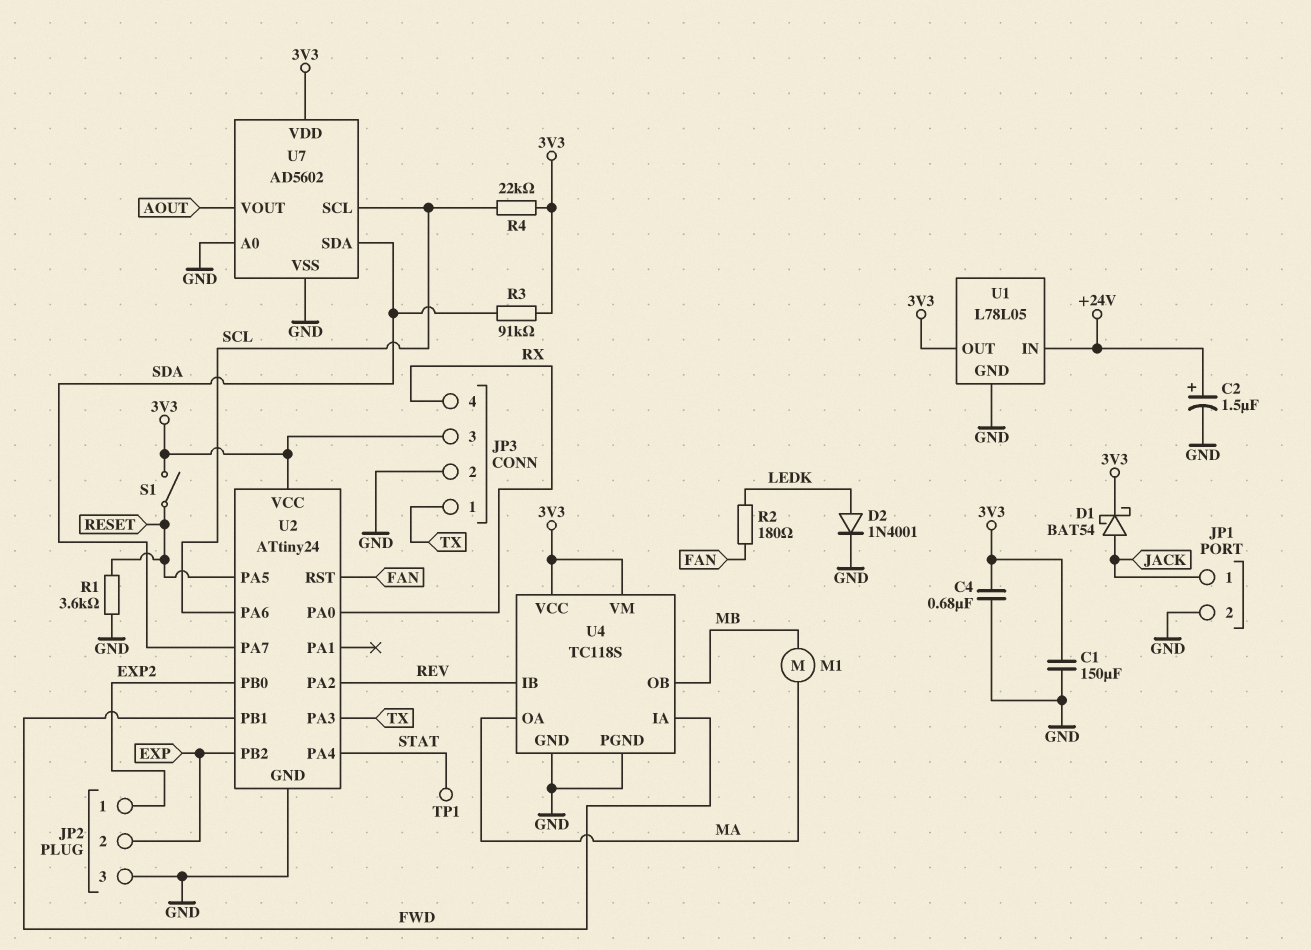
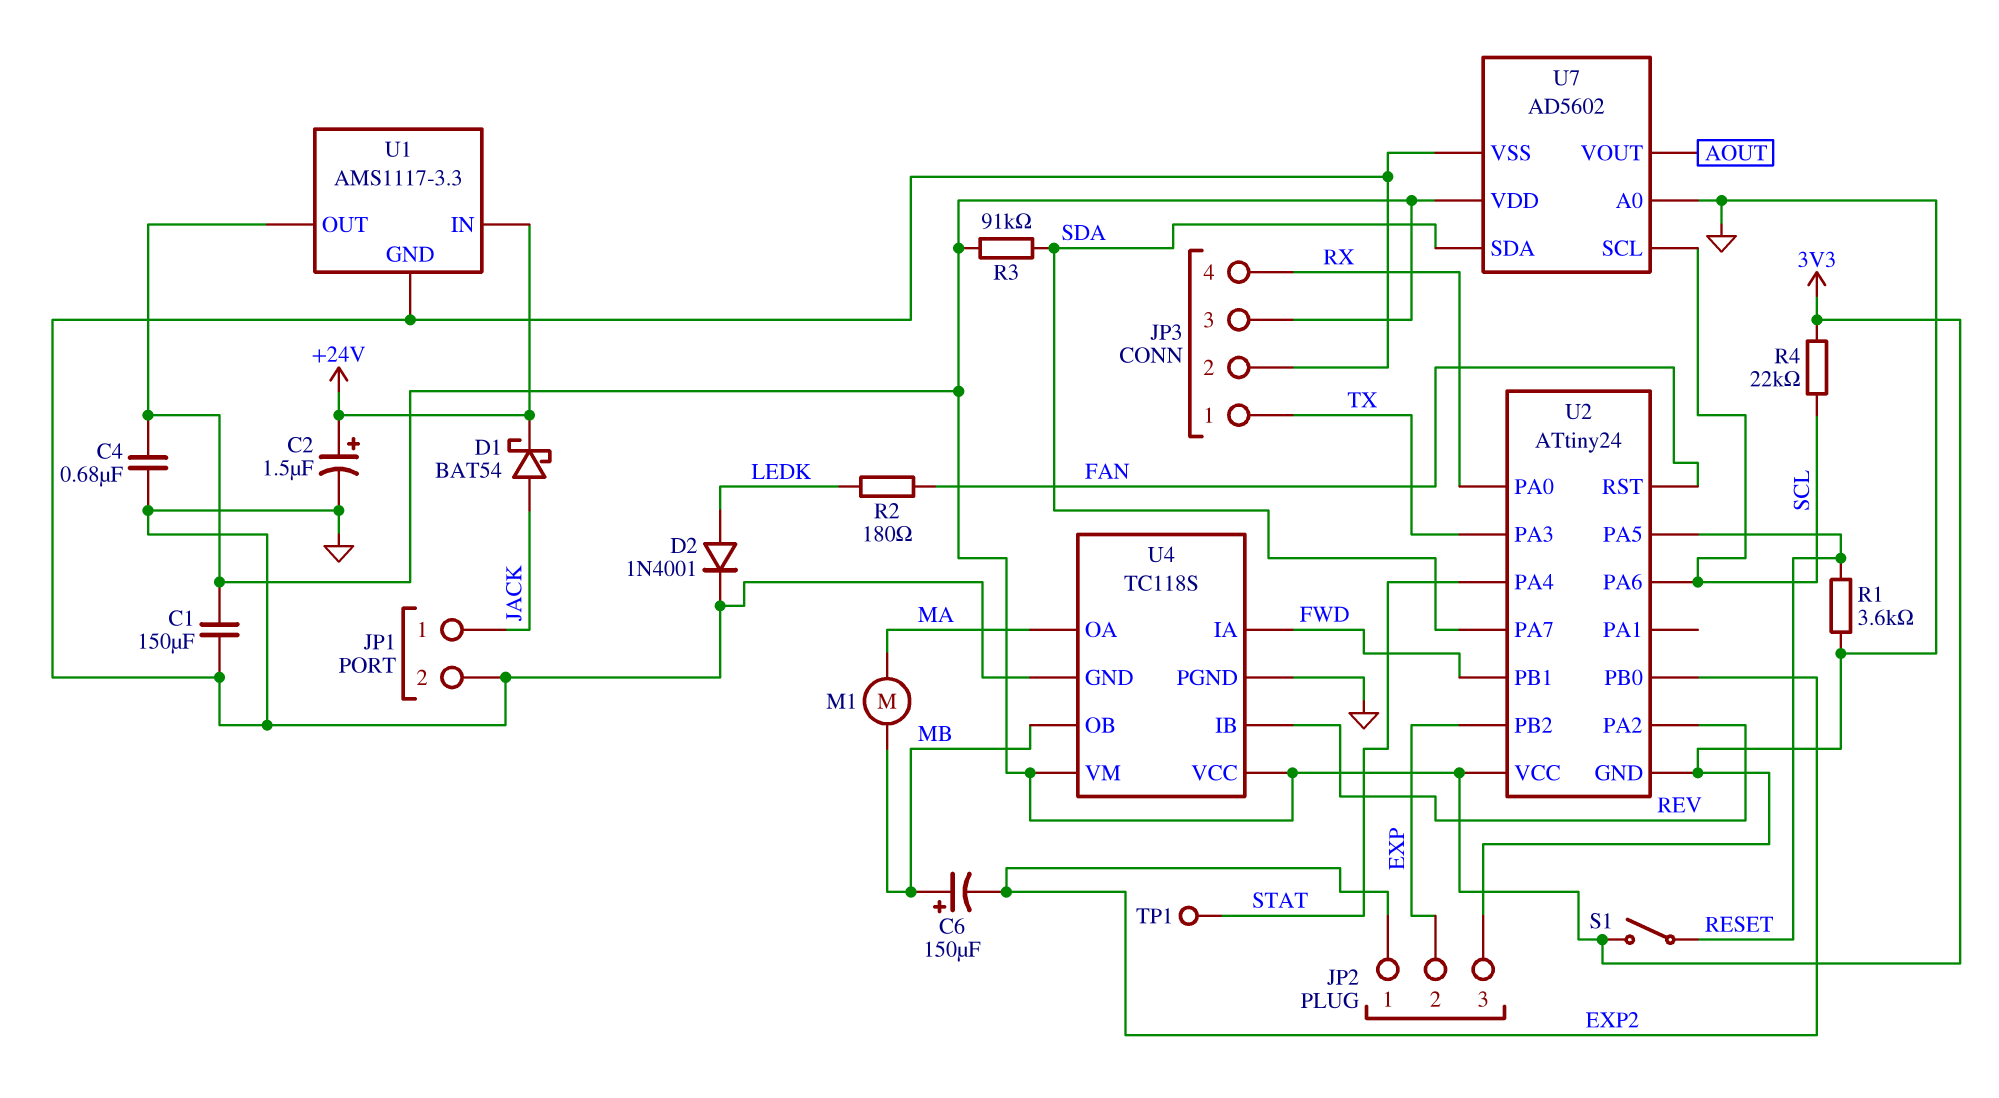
C6: none -> 150uF (plus MB, minus EXP2)
D1: schottky BAT54 (A JACK, K 3V3) -> schottky BAT54 (A JACK, K +24V)
U1: L78L05 -> AMS1117-3.3

